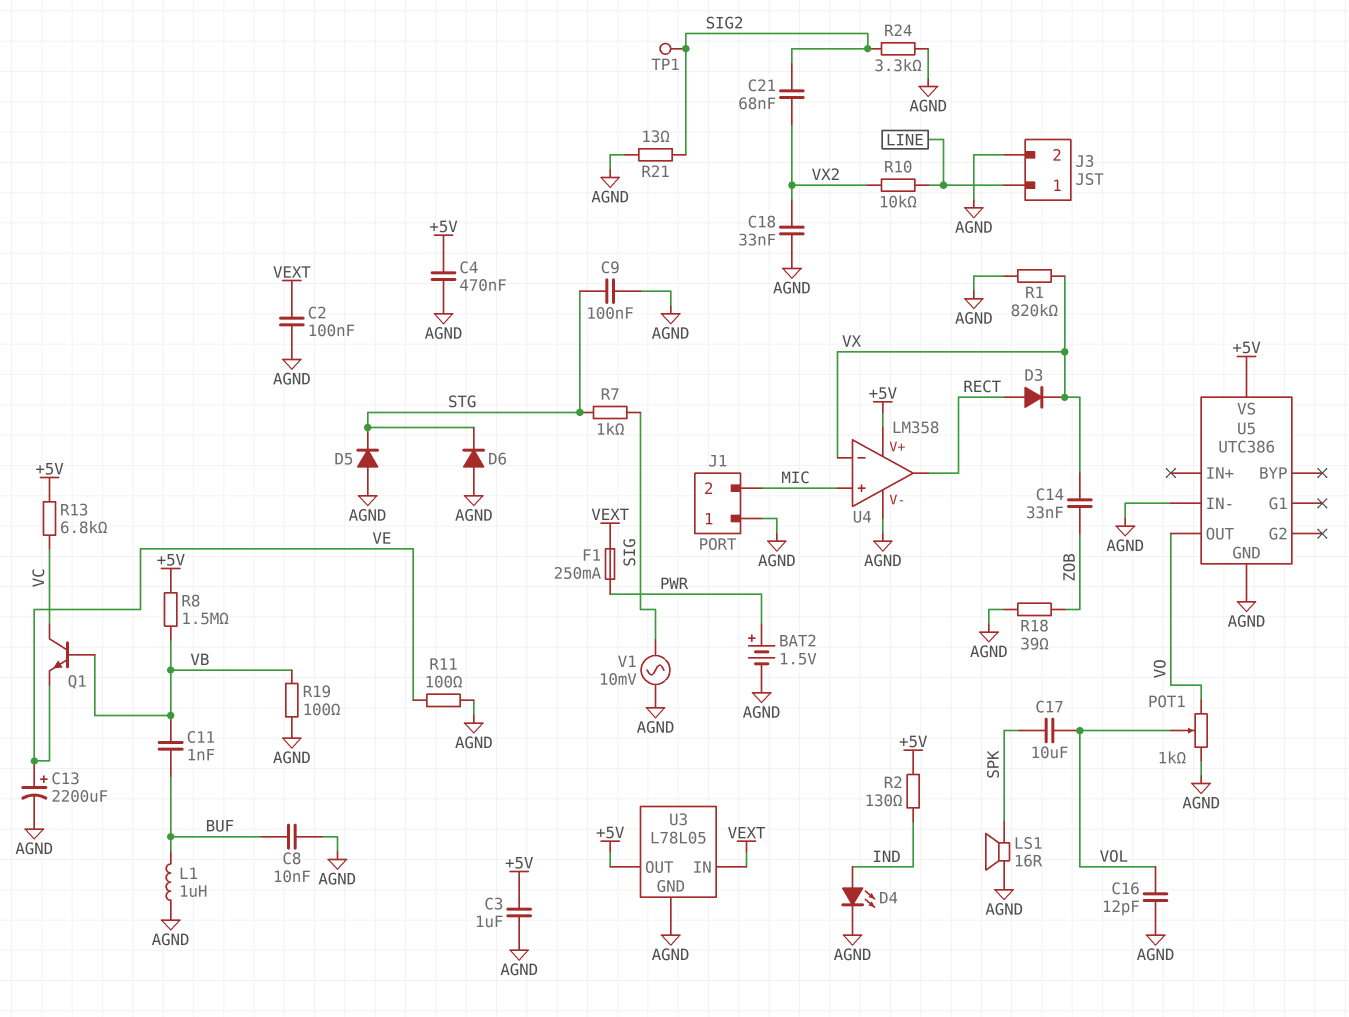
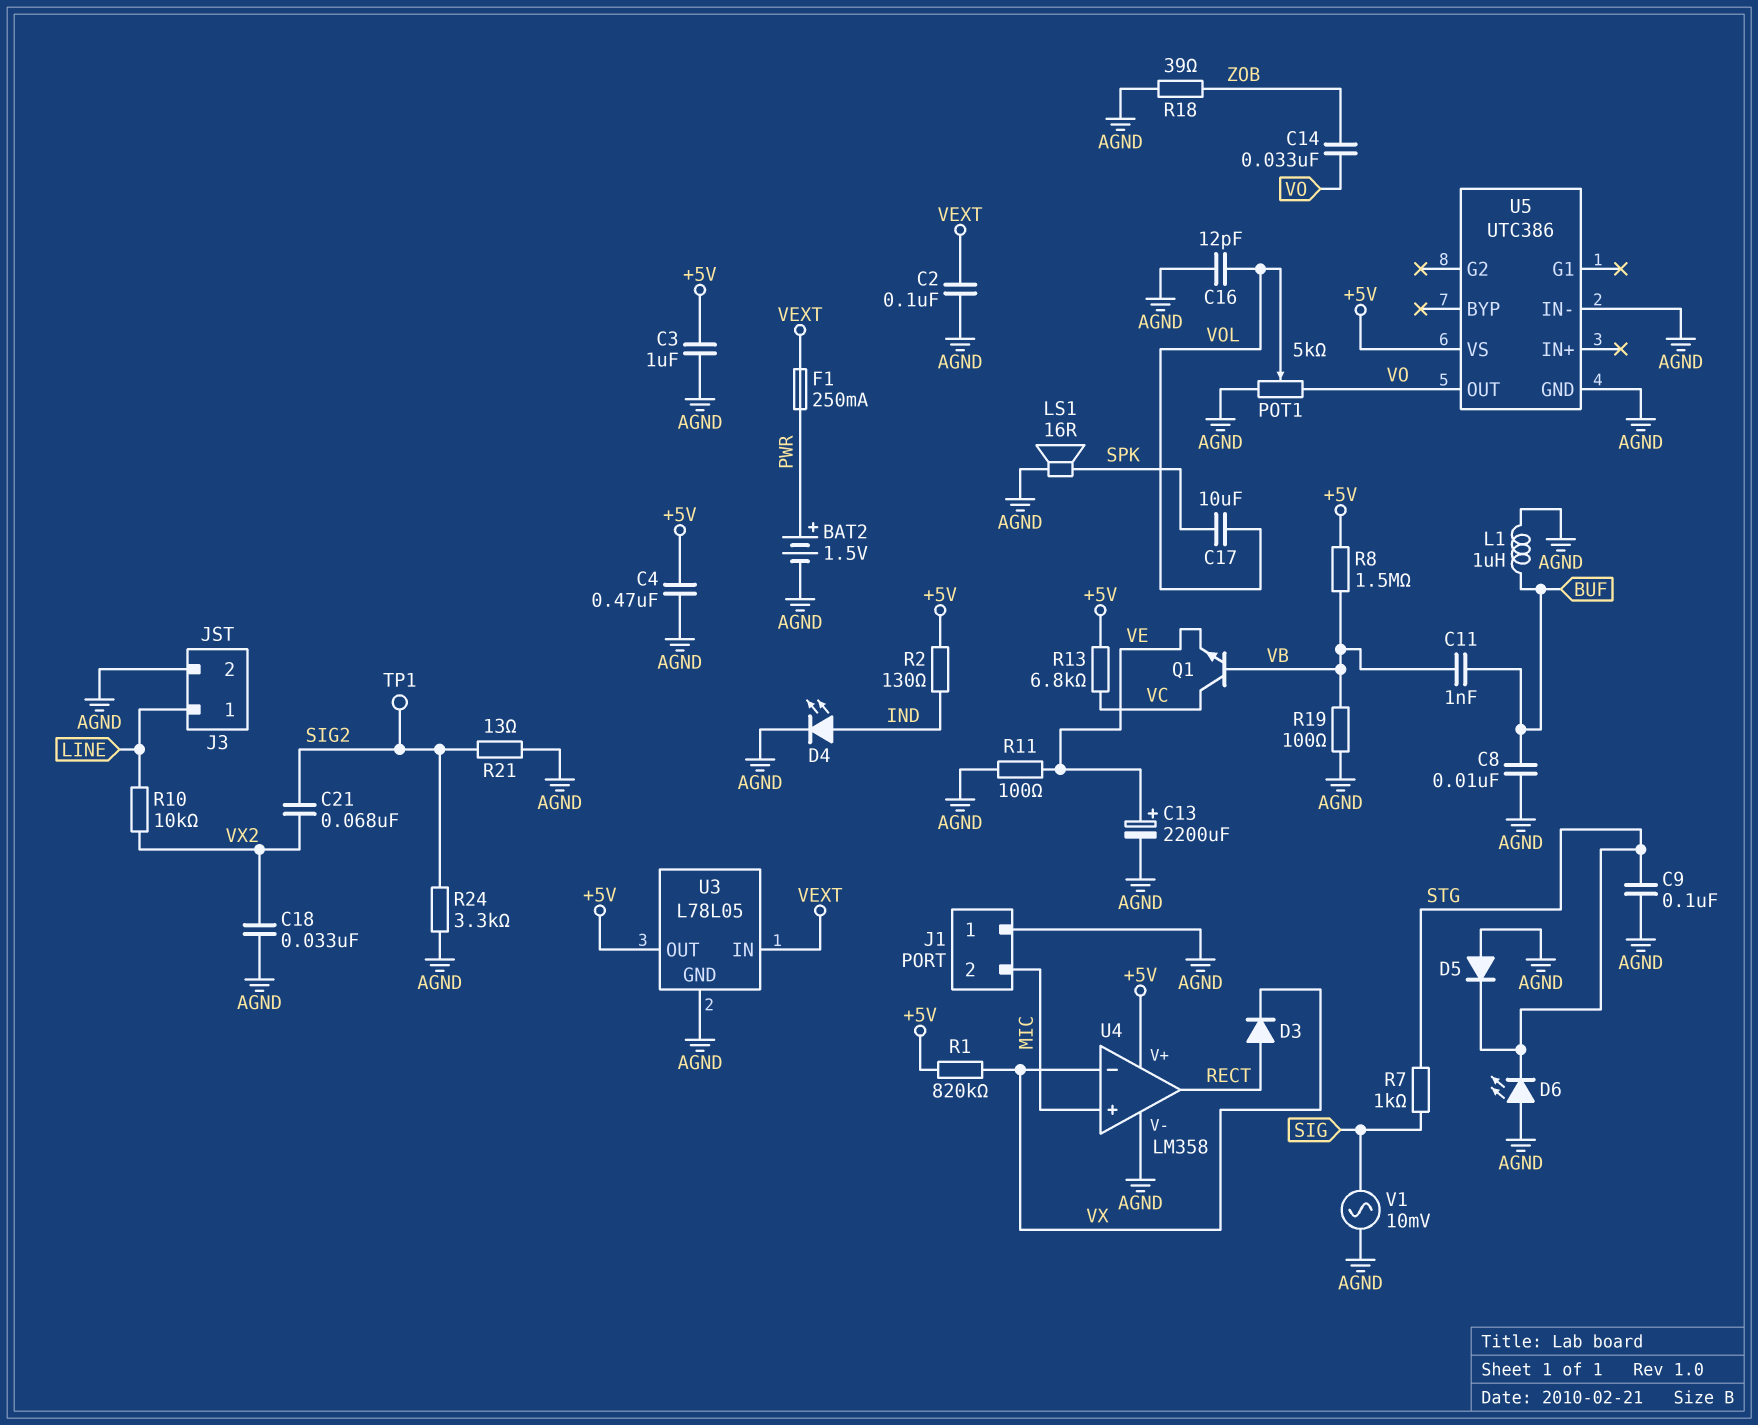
C14: 33nF (VX, ZOB) -> 33nF (VO, ZOB)
D6: diode (A AGND, K STG) -> LED (A AGND, K STG)
POT1: 1k (AGND, VO, wiper VOL) -> 5k (AGND, VO, wiper VOL)
R1: 820k (AGND, VX) -> 820k (+5V, VX)

